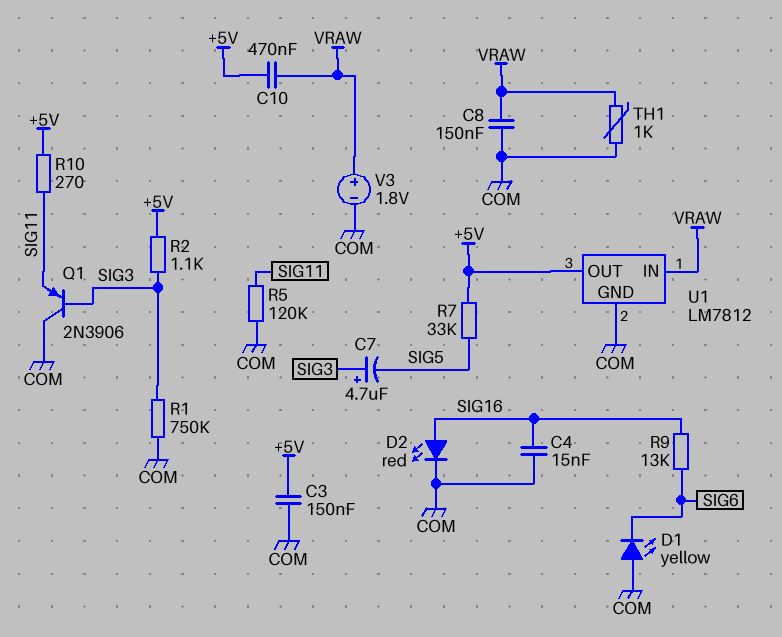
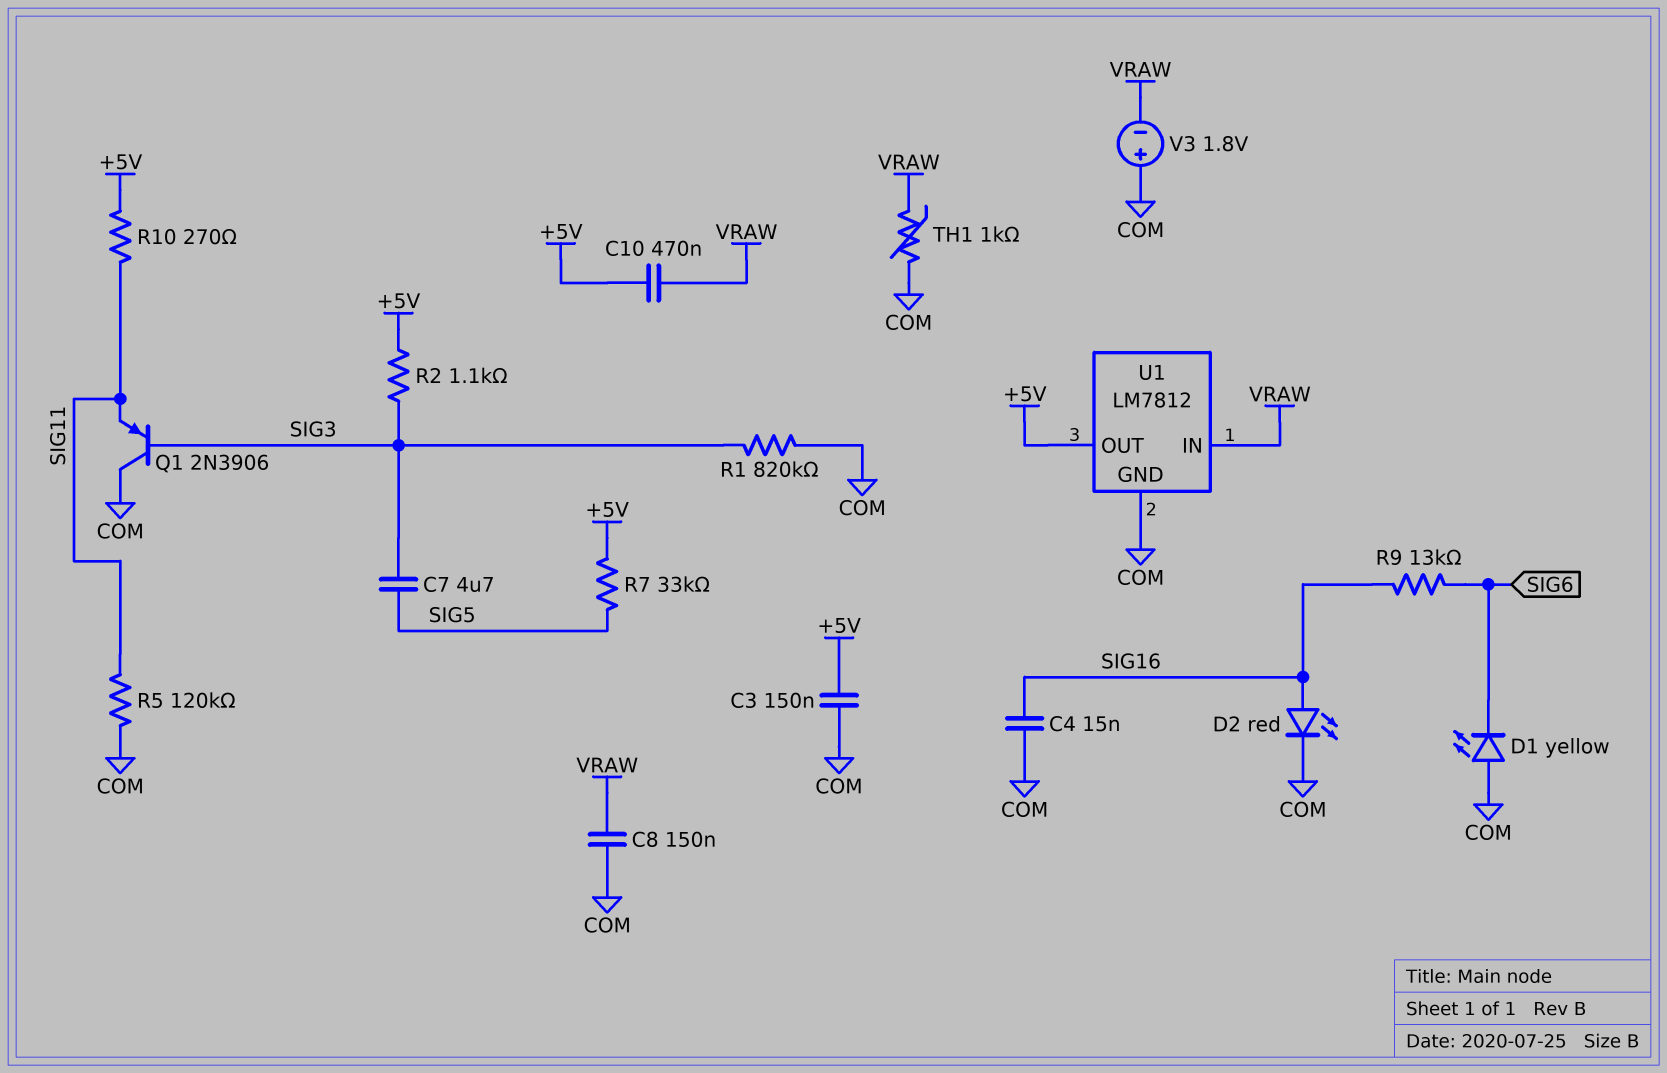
C7: 4.7uF (plus SIG3, minus SIG5) -> 4.7uF (SIG3, SIG5)
R1: 750k (COM, SIG3) -> 820k (COM, SIG3)
V3: 1.8V (plus VRAW, minus COM) -> 1.8V (plus COM, minus VRAW)

